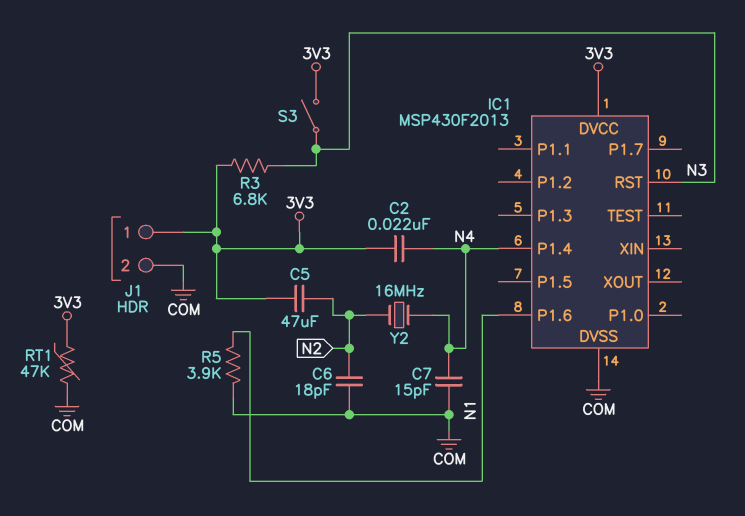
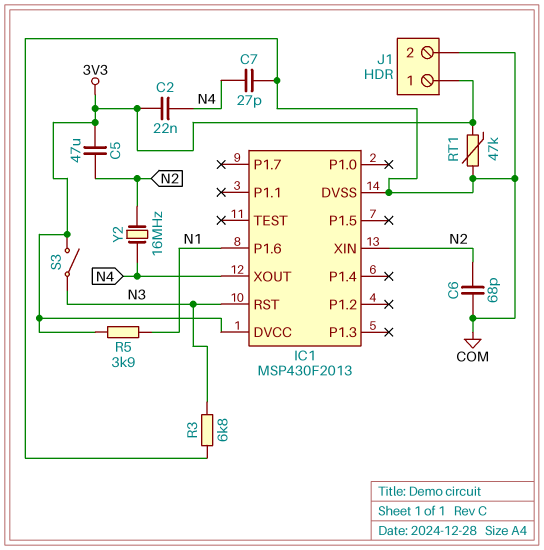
C6: 18pF (COM, N2) -> 68pF (COM, N2)
C7: 15pF (COM, N4) -> 27pF (COM, N4)
IC1 pin P1.4: N4 -> none
IC1 pin XIN: none -> N2
IC1 pin XOUT: none -> N4
R3: 6.8k (3V3, N3) -> 6.8k (COM, N3)
R5: 3.9k (COM, N1) -> 3.9k (3V3, N1)

